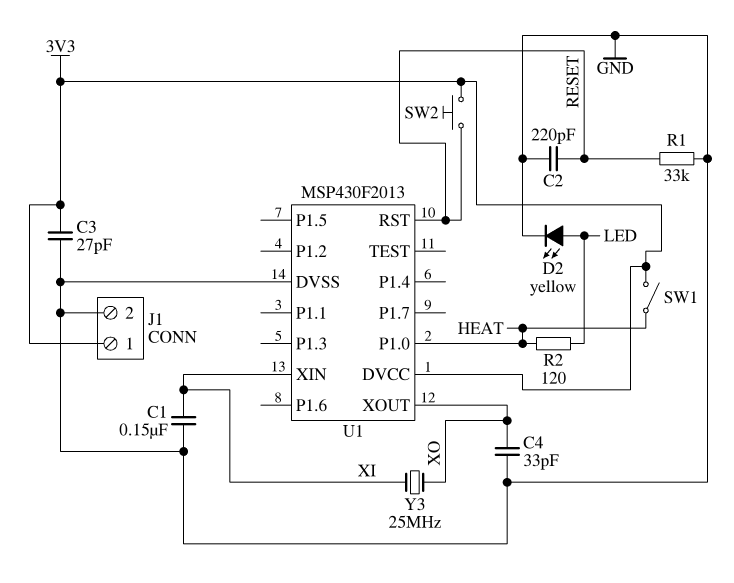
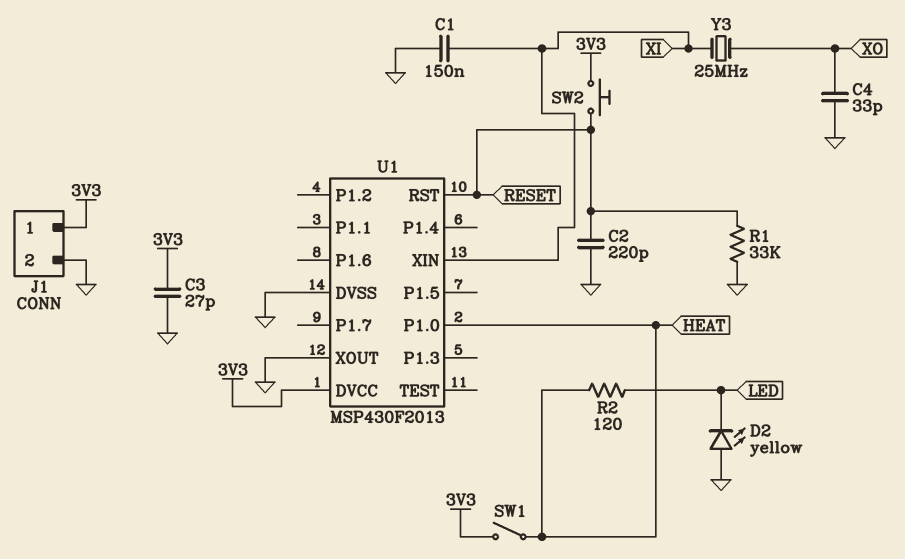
D2: LED yellow (A LED, K GND) -> LED yellow (A GND, K LED)
U1 pin XOUT: XO -> GND

